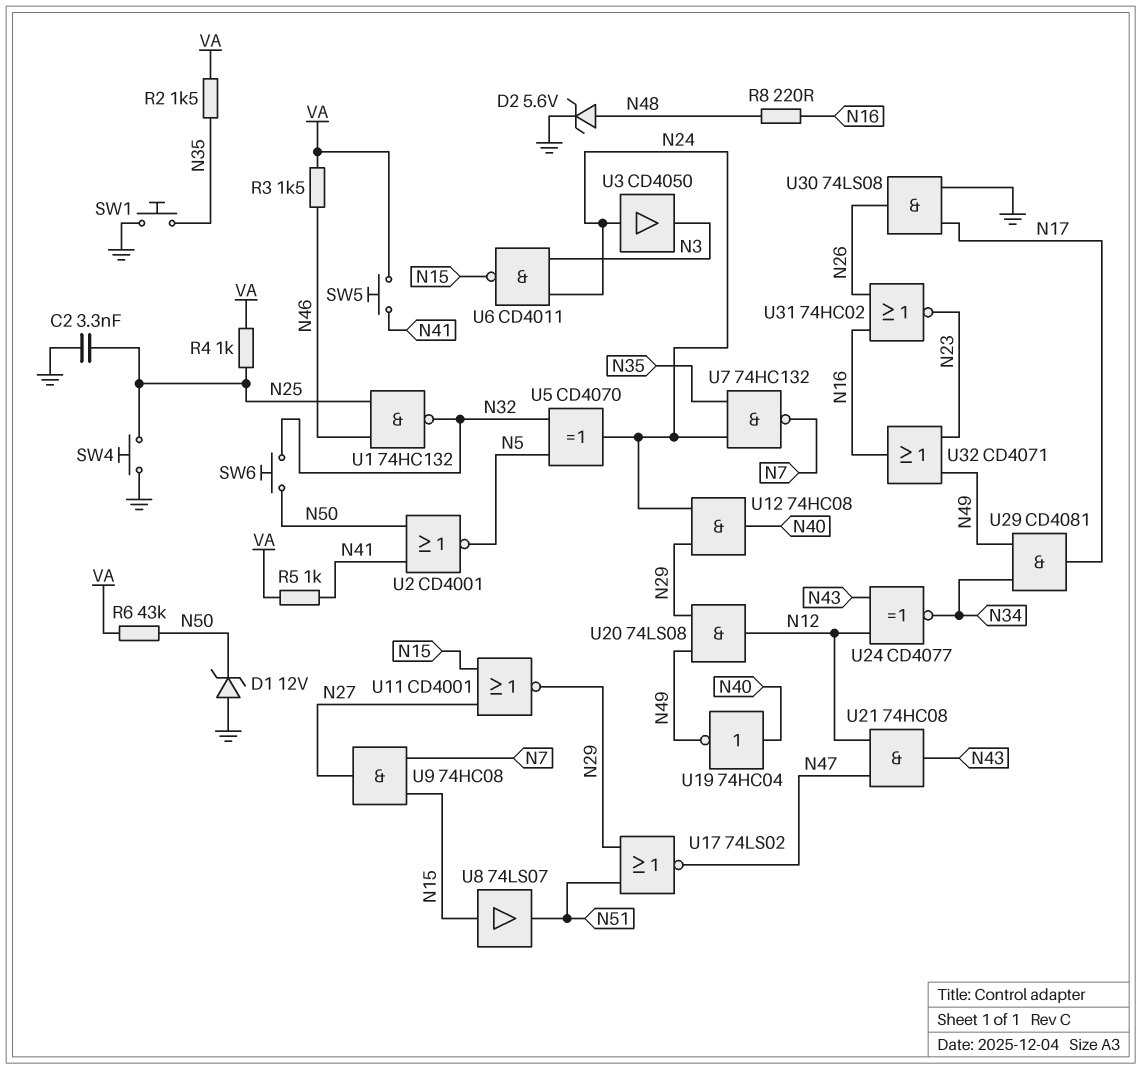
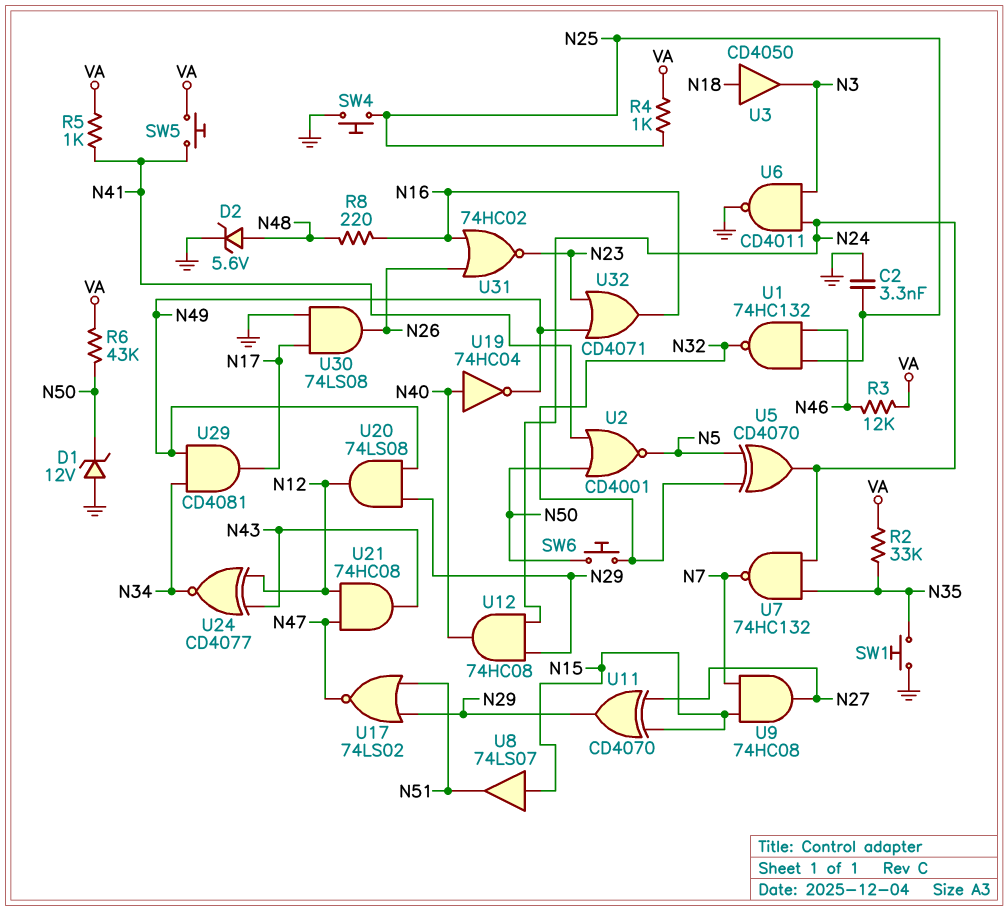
R2: 1.5k (N35, VA) -> 33k (N35, VA)
R3: 1.5k (N46, VA) -> 12k (N46, VA)
U3: buffer CD4050 (in N24, out N3) -> buffer CD4050 (in N18, out N3)
U6: NAND CD4011 (in N3, in N24, out N15) -> NAND CD4011 (in N3, in N24, out GND)
U11: NOR CD4001 (in N15, in N27, out N29) -> XOR CD4070 (in N15, in N27, out N29)

